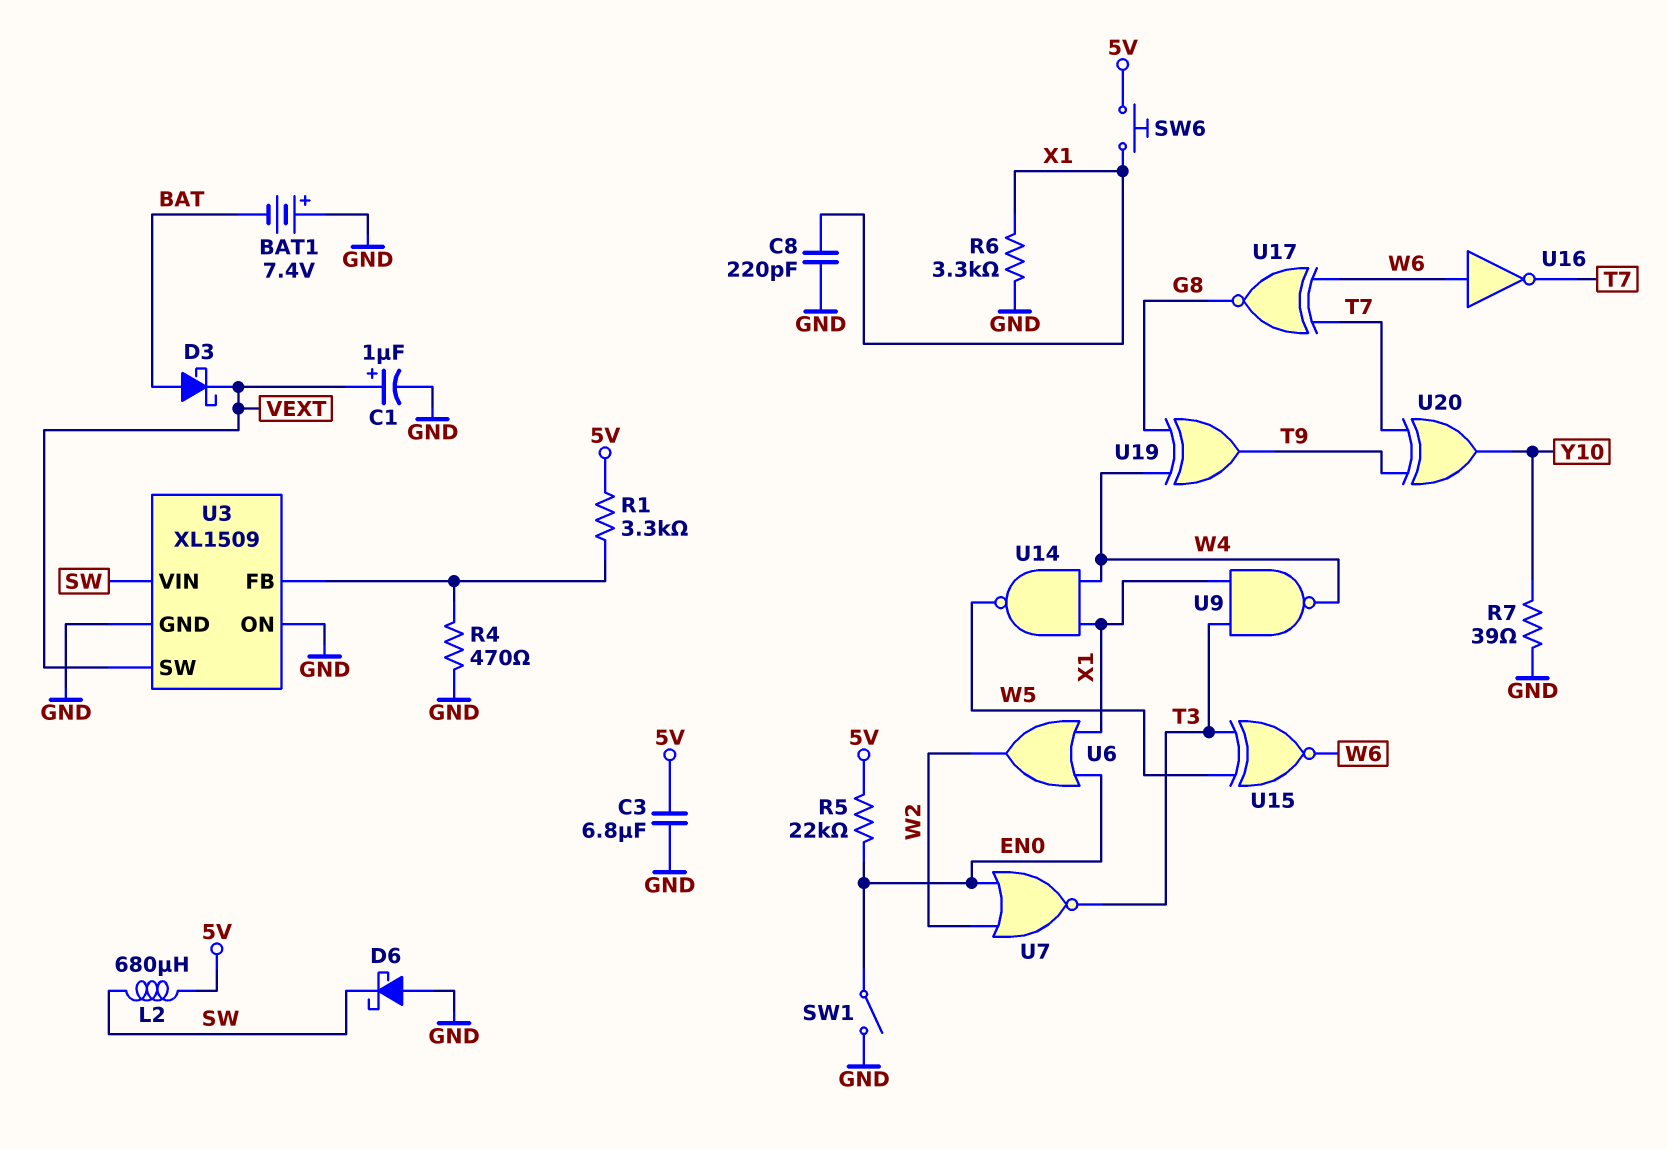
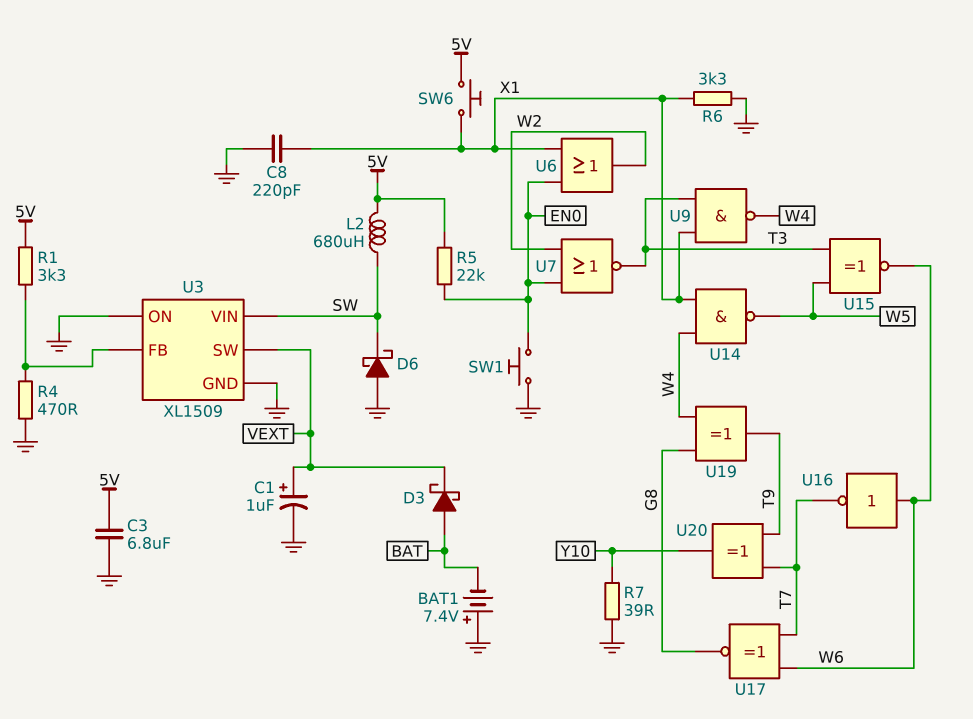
SW1: switch (EN0, GND) -> button (EN0, GND)

